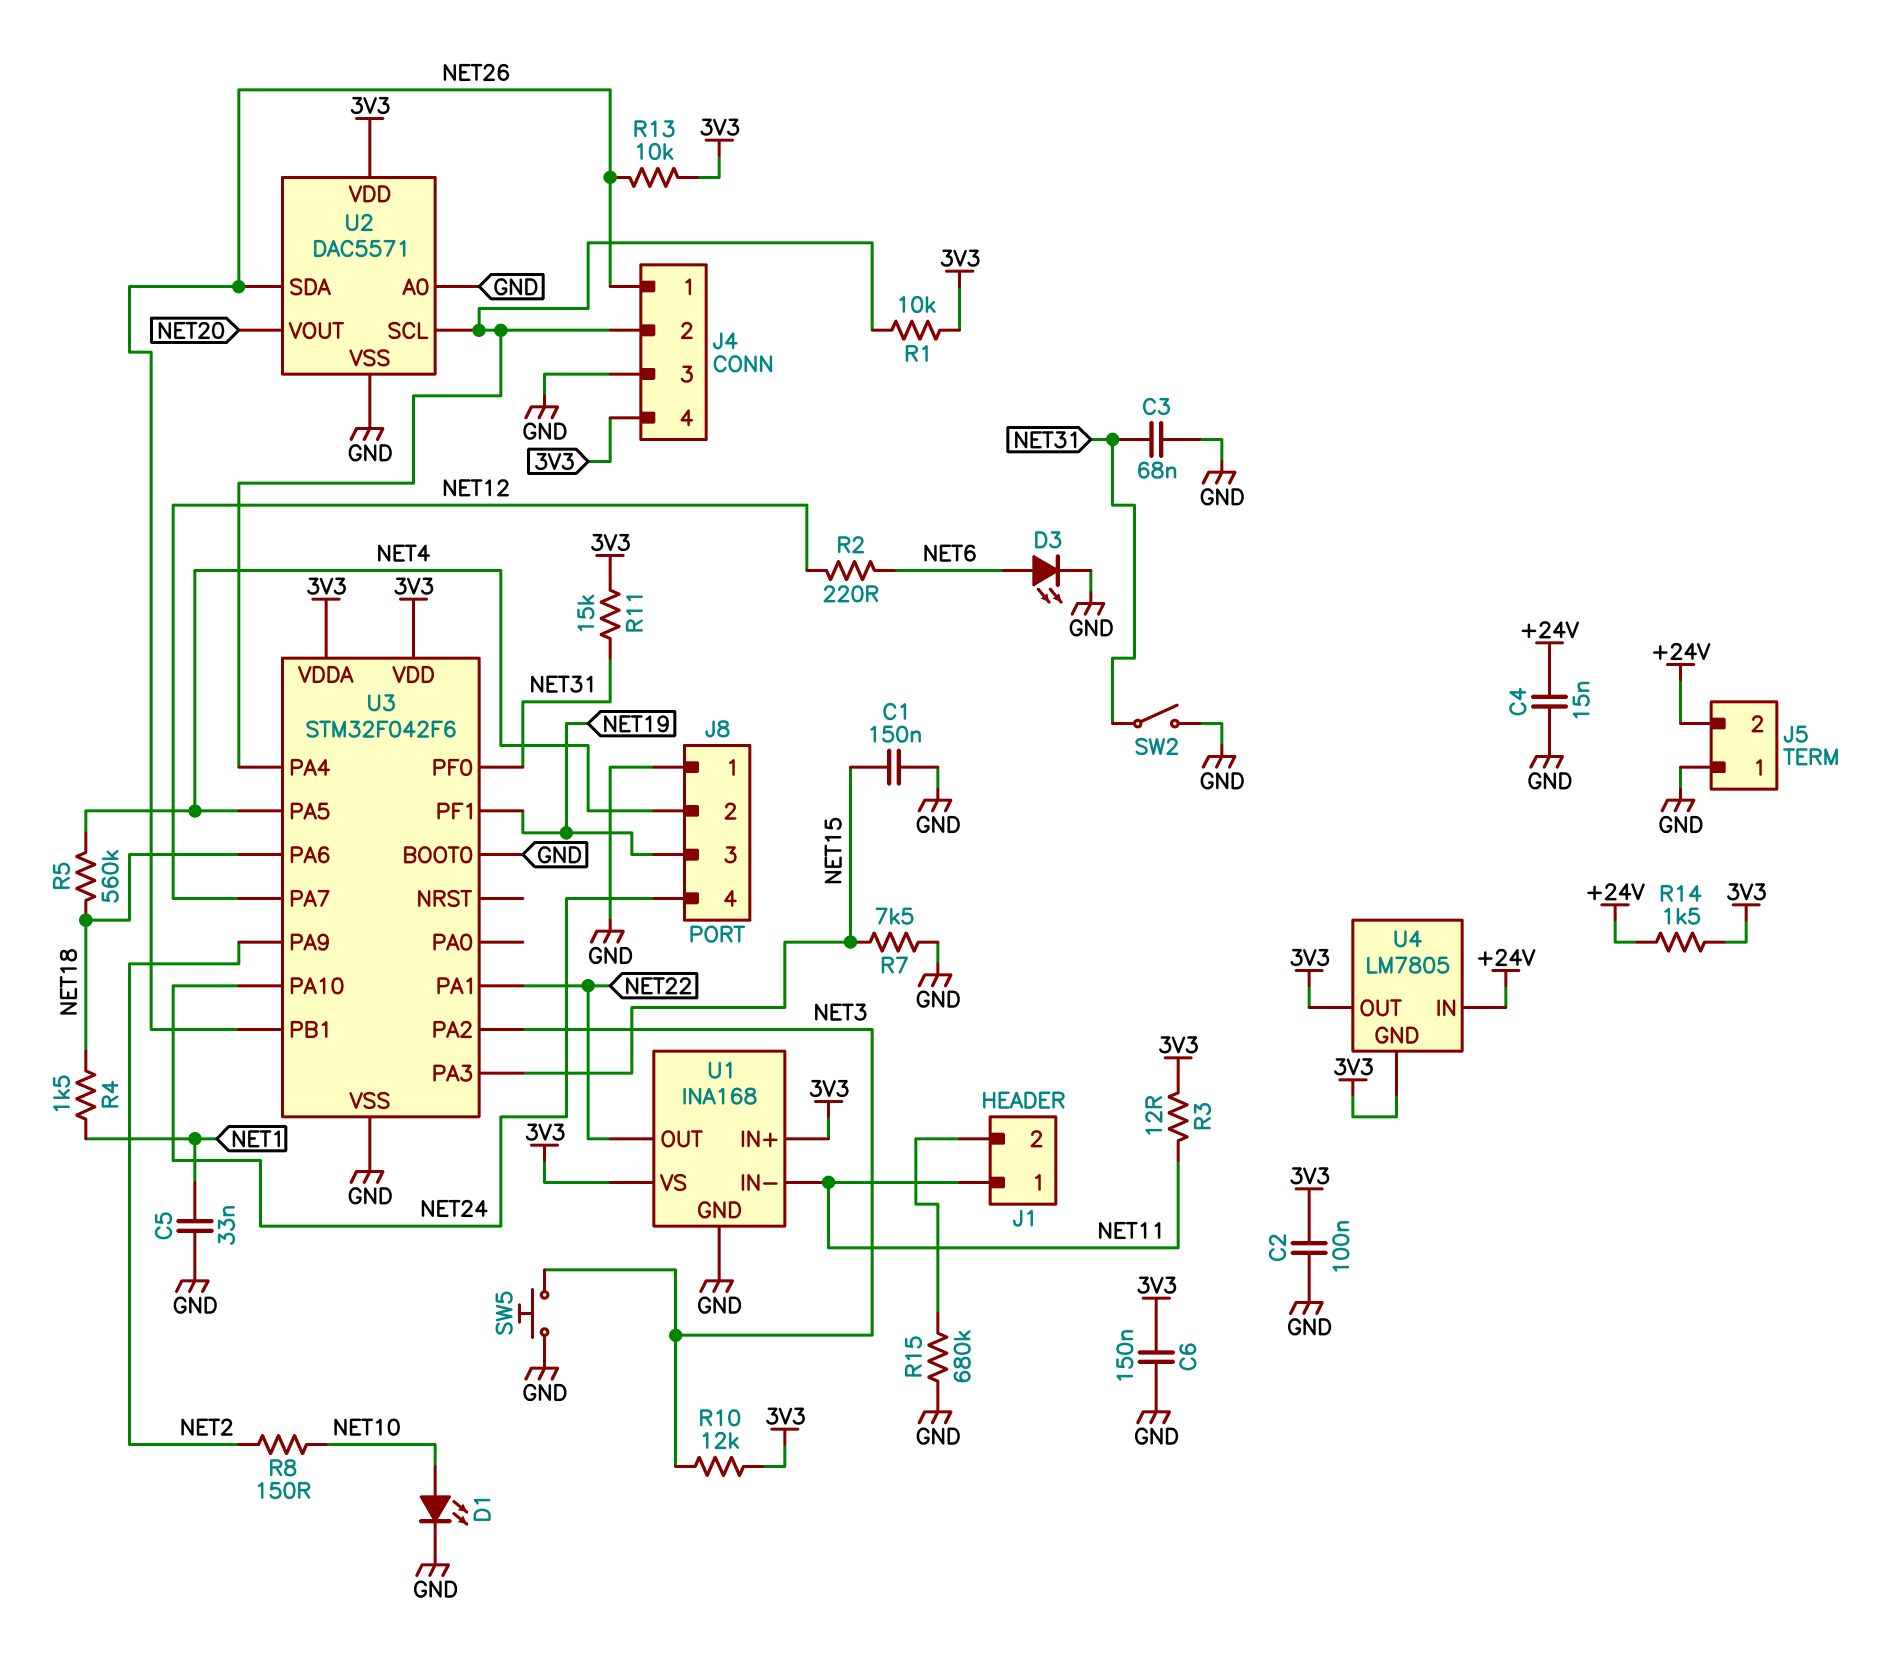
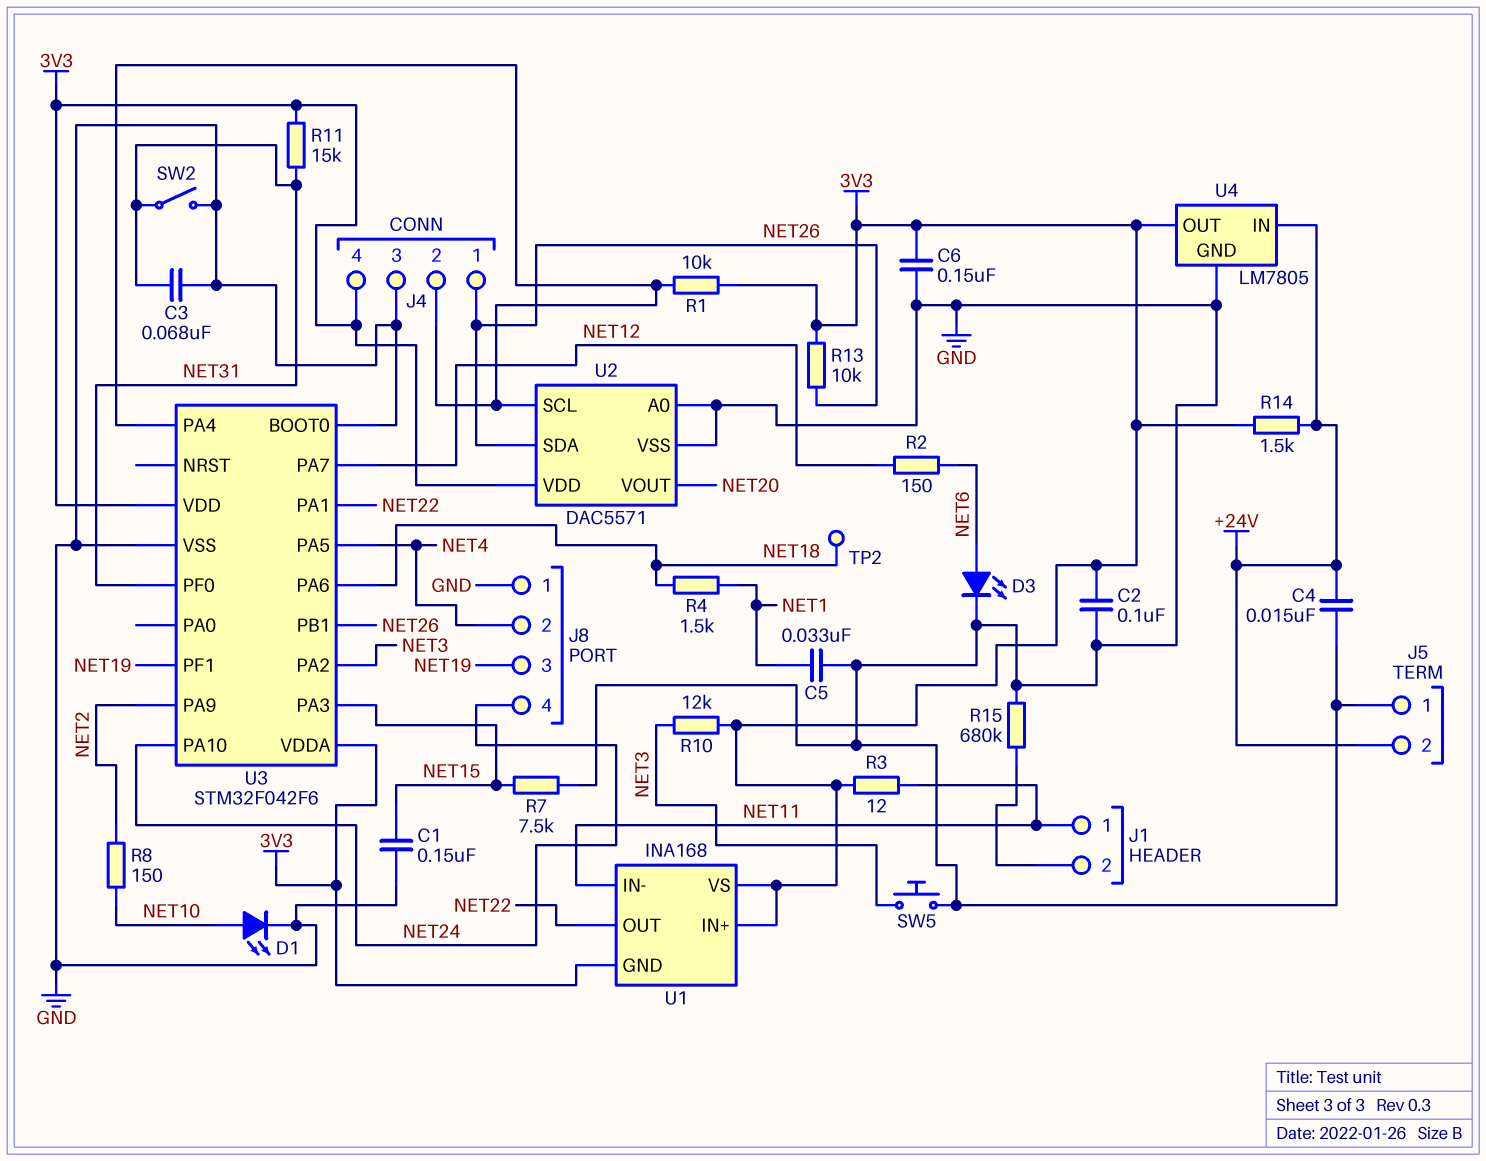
R2: 220 (NET6, NET12) -> 150 (NET6, NET12)
R5: 560k (NET4, NET18) -> none
TP2: none -> test point (NET18)
U1 pin GND: GND -> 3V3
U4 pin GND: 3V3 -> GND

